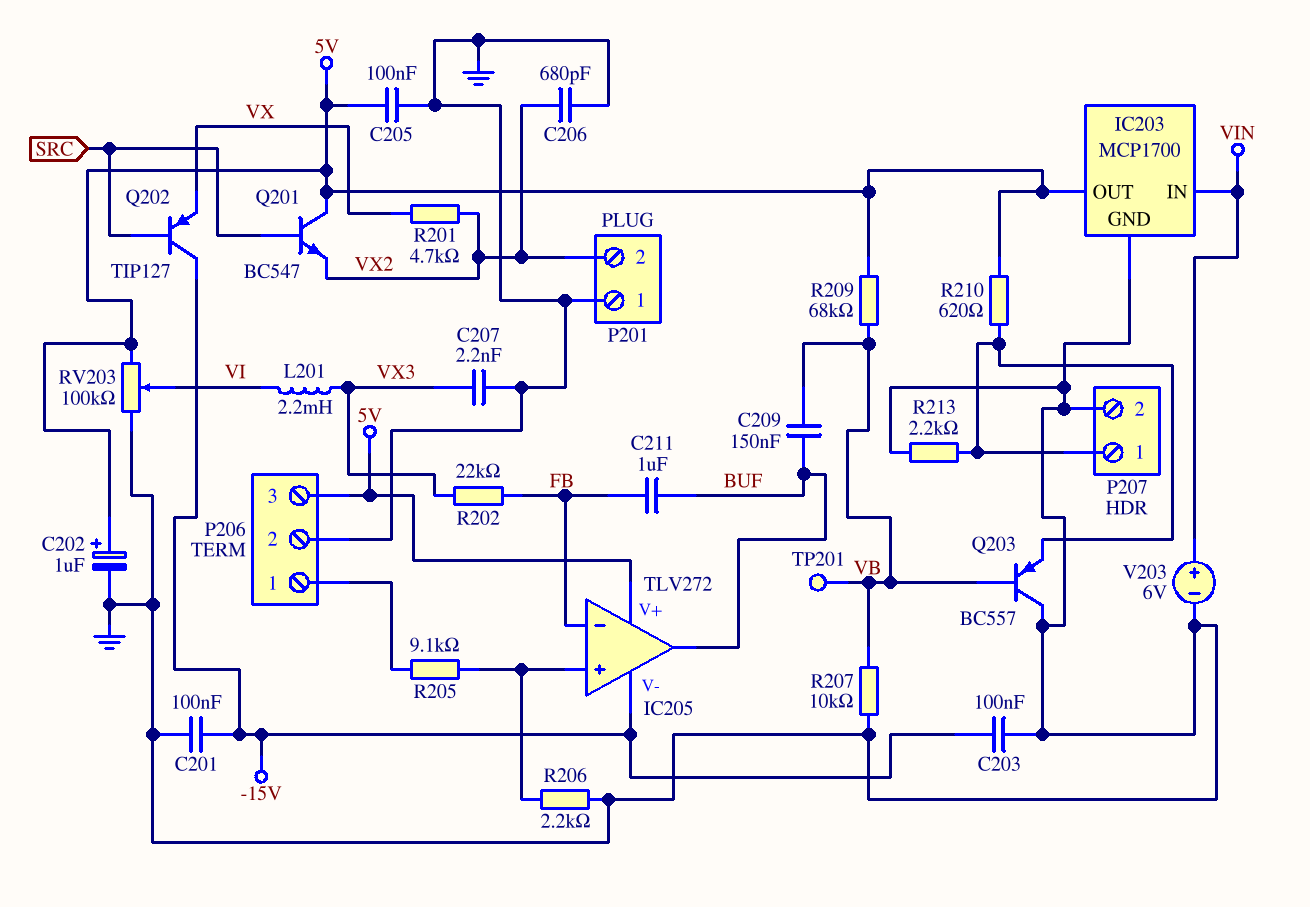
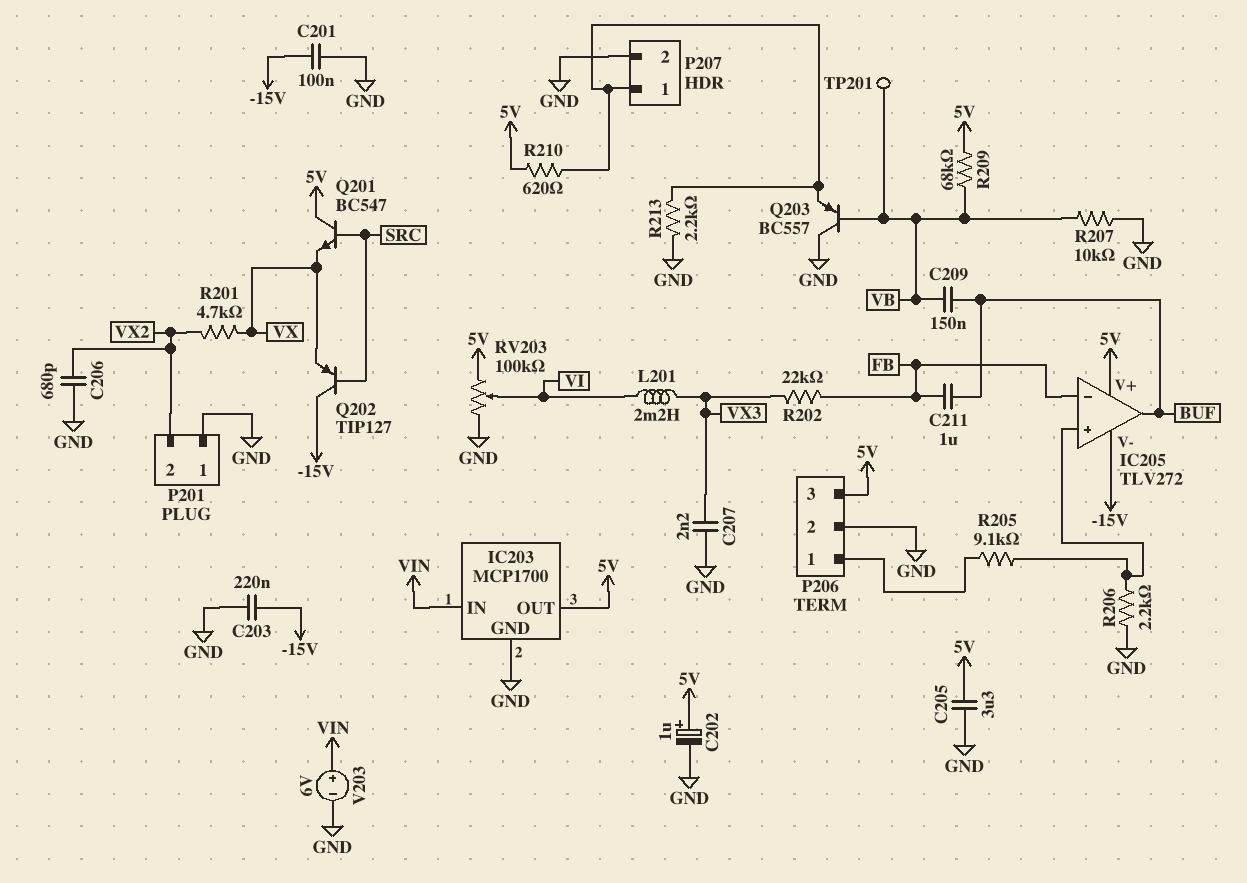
C203: 100nF (-15V, GND) -> 220nF (-15V, GND)
C205: 100nF (5V, GND) -> 3.3uF (5V, GND)
Q201: NPN BC547 (B SRC, C 5V, E VX2) -> NPN BC547 (B SRC, C 5V, E VX)

